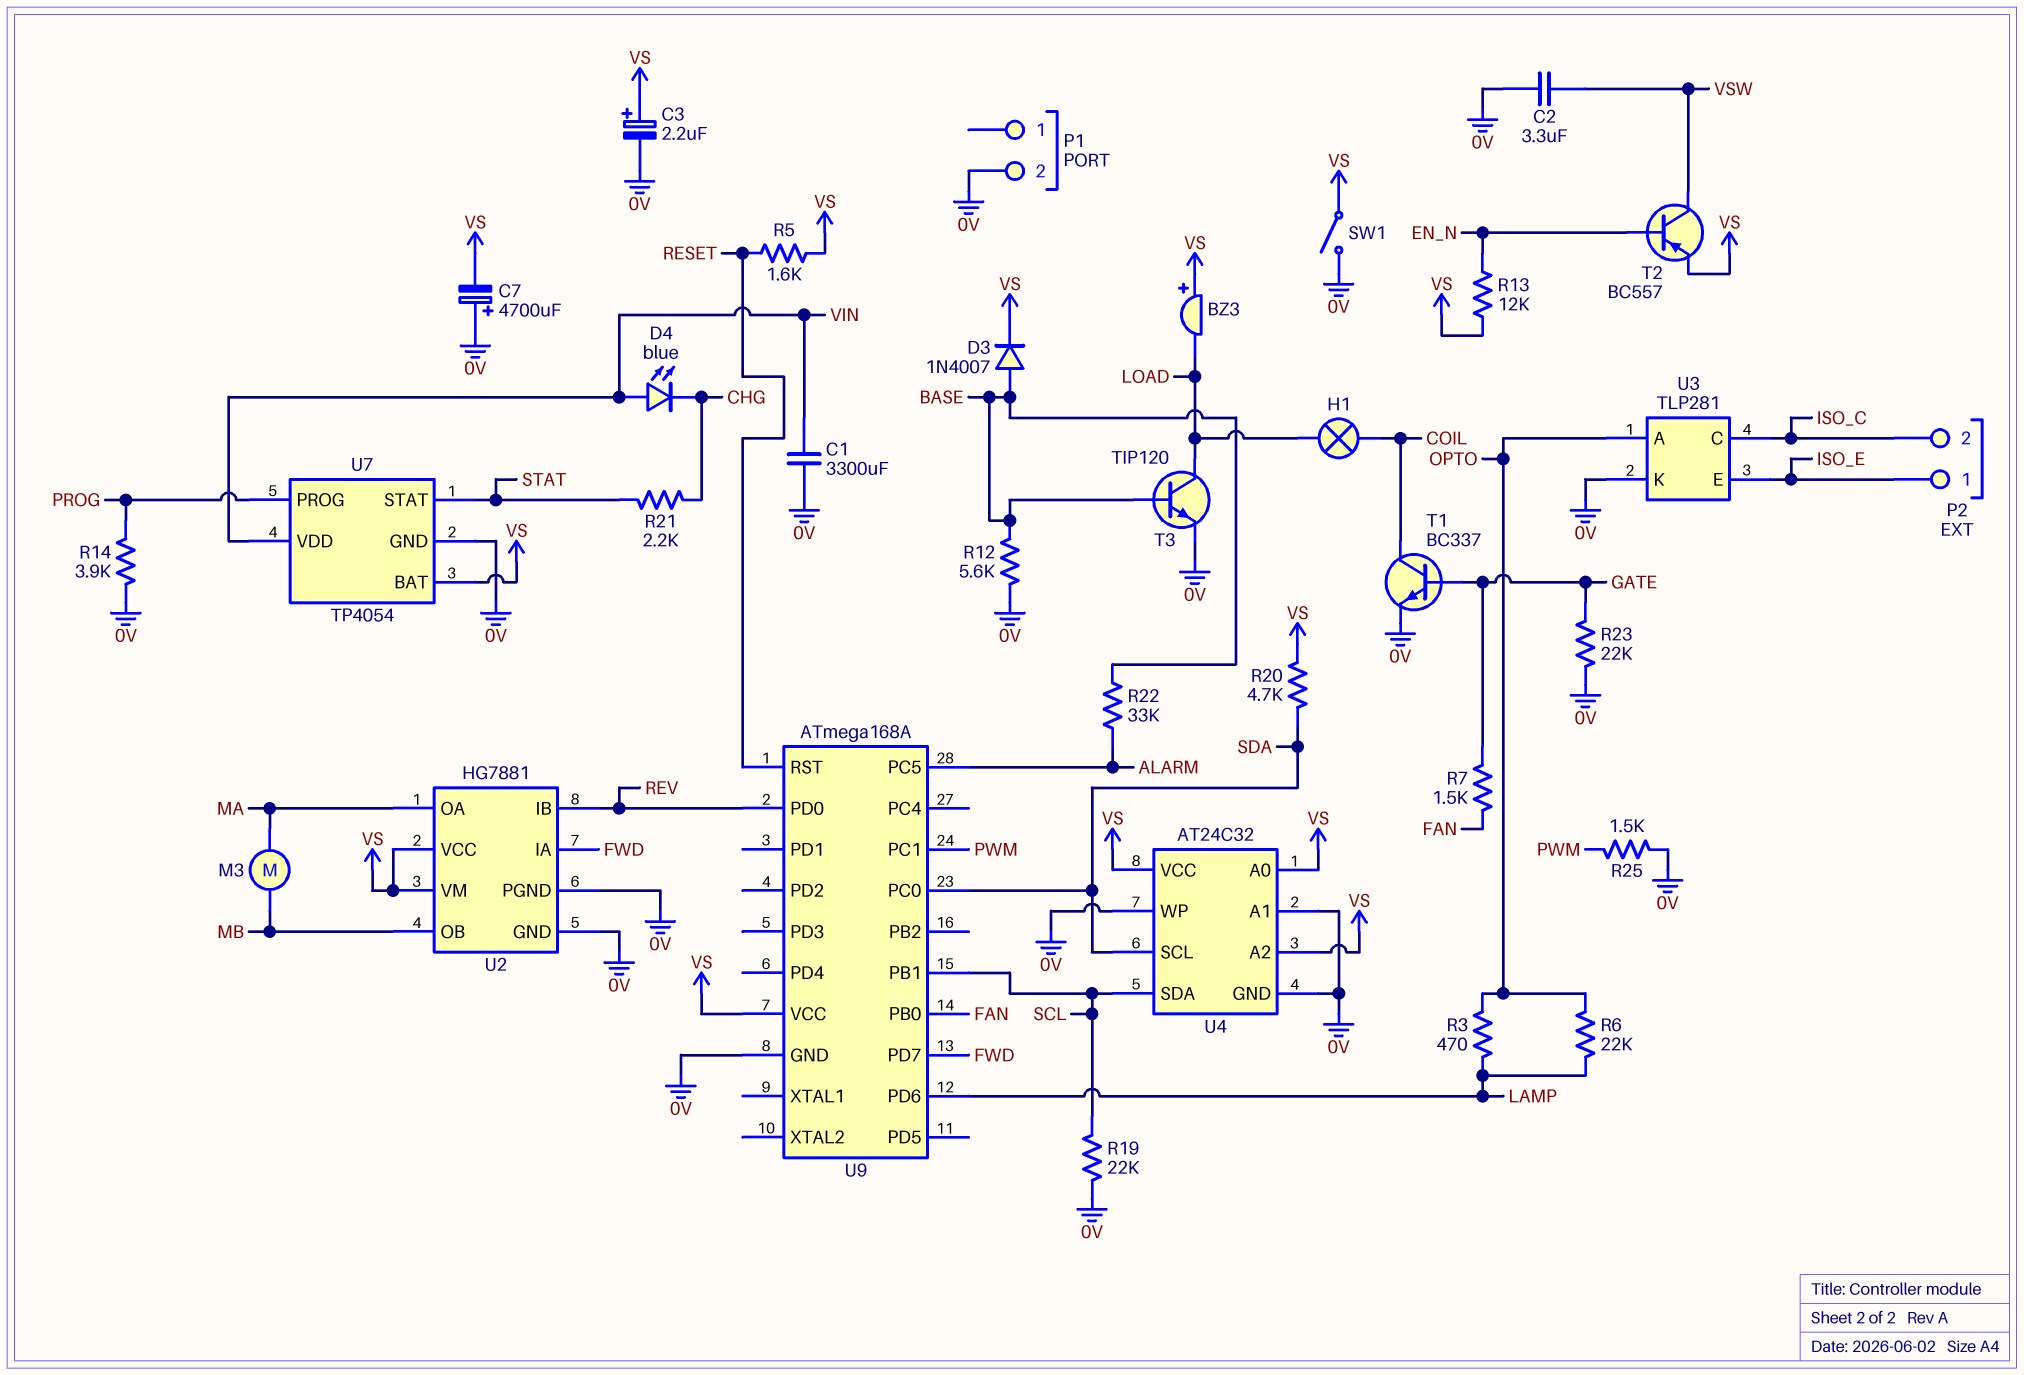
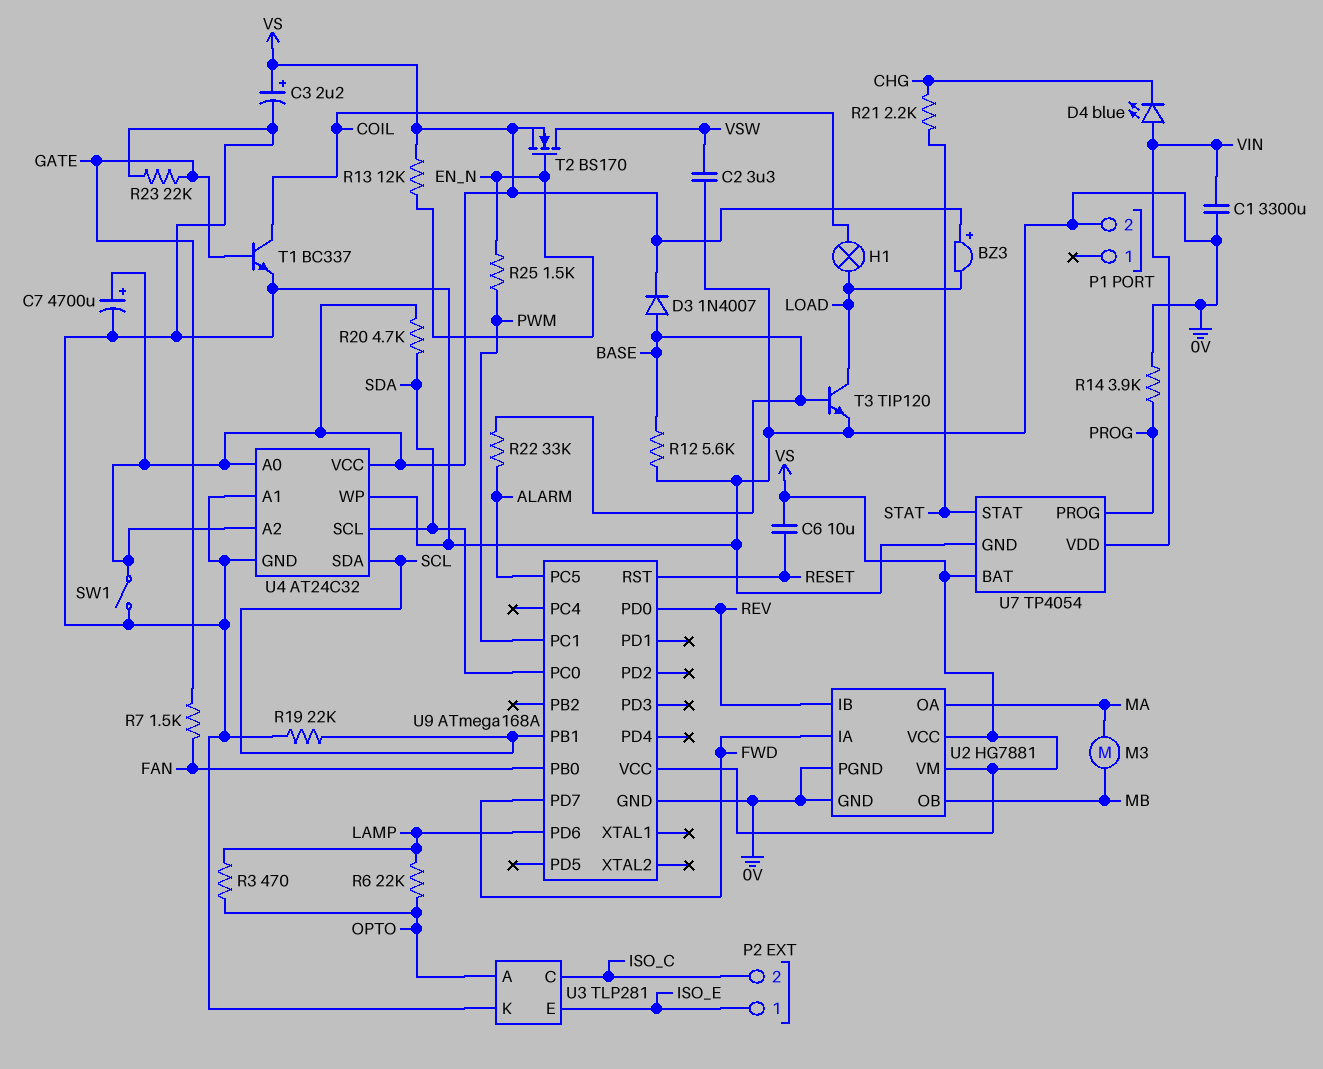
C6: none -> 10uF (RESET, VS)
C7: 4700uF (plus 0V, minus VS) -> 4700uF (plus VS, minus 0V)
R5: 1.6k (RESET, VS) -> none
R25: 1.5k (0V, PWM) -> 1.5k (EN_N, PWM)
T2: PNP BC557 (B EN_N, C VSW, E VS) -> NMOS BS170 (G EN_N, D VSW, S VS)

